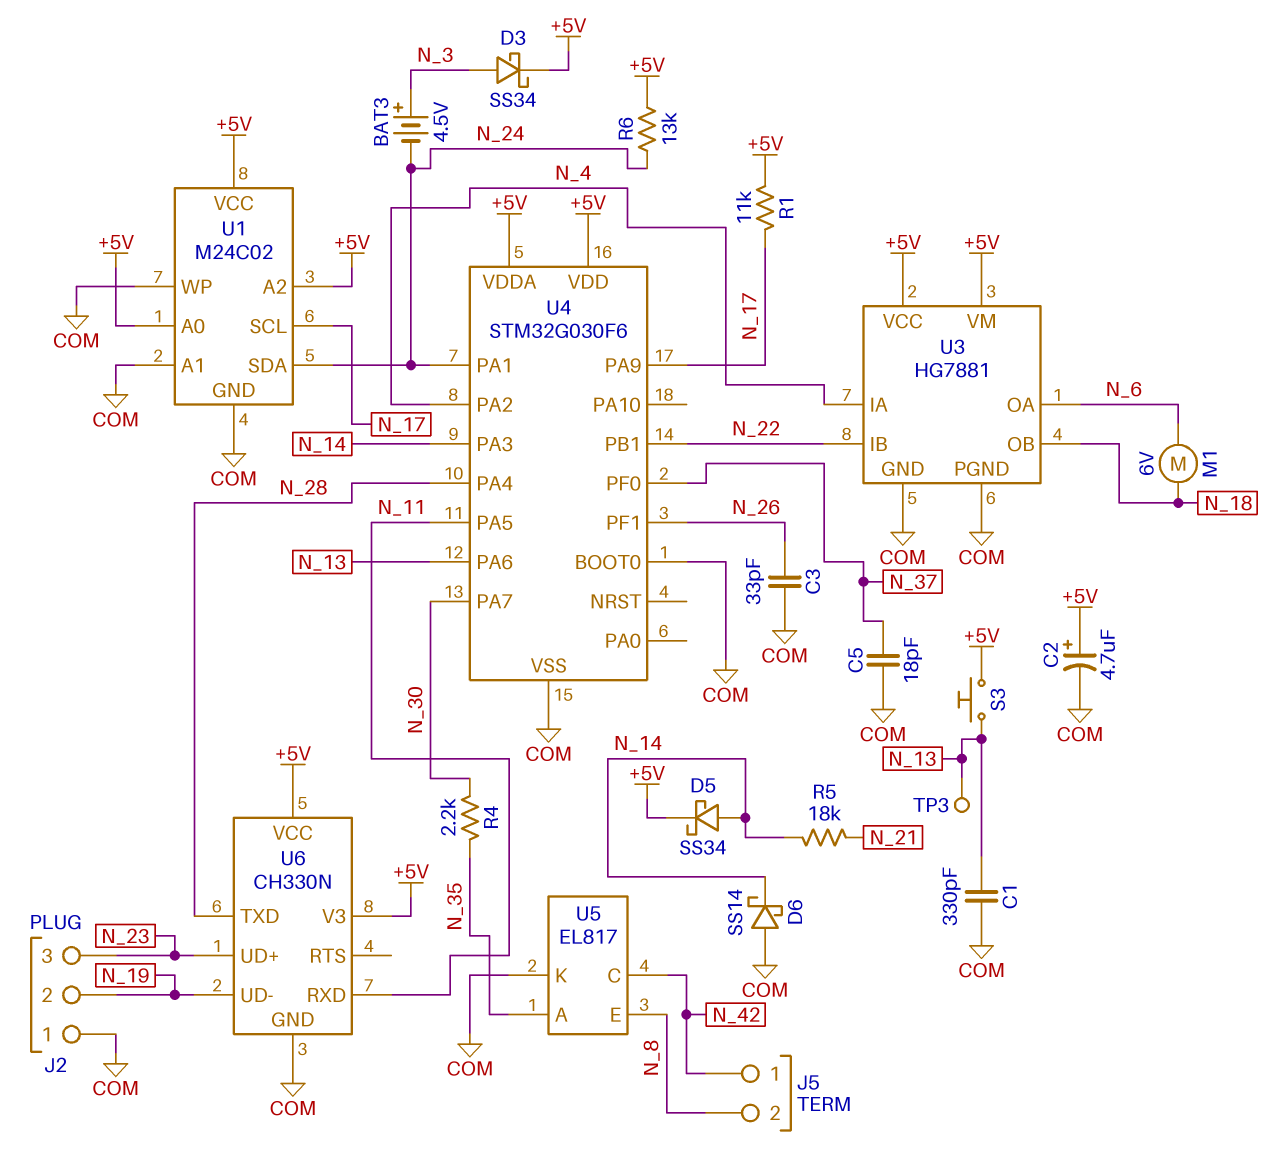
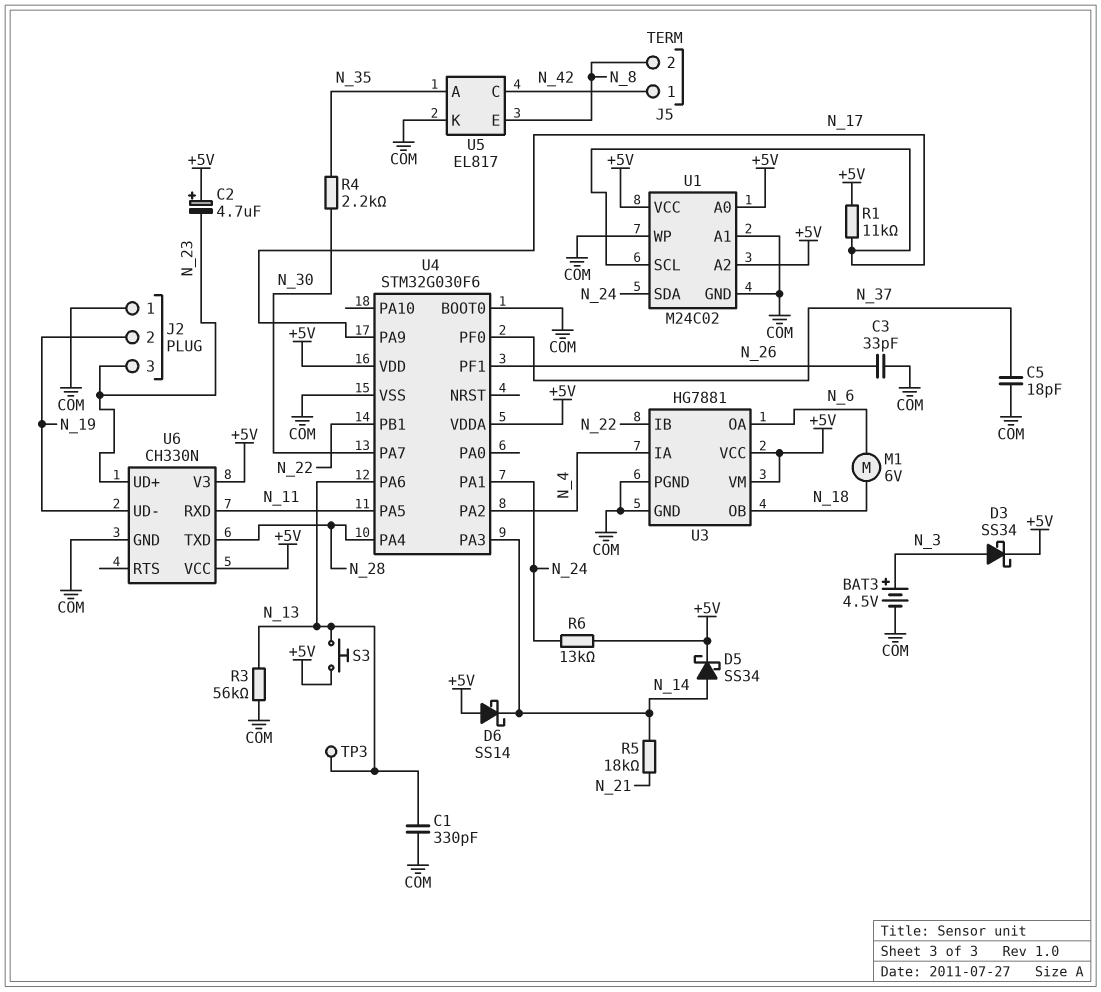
BAT3: 4.5V (plus N_3, minus N_24) -> 4.5V (plus N_3, minus COM)
C2: 4.7uF (plus +5V, minus COM) -> 4.7uF (plus +5V, minus N_23)
D6: schottky SS14 (A COM, K N_14) -> schottky SS14 (A +5V, K N_14)
R3: none -> 56k (COM, N_13)

